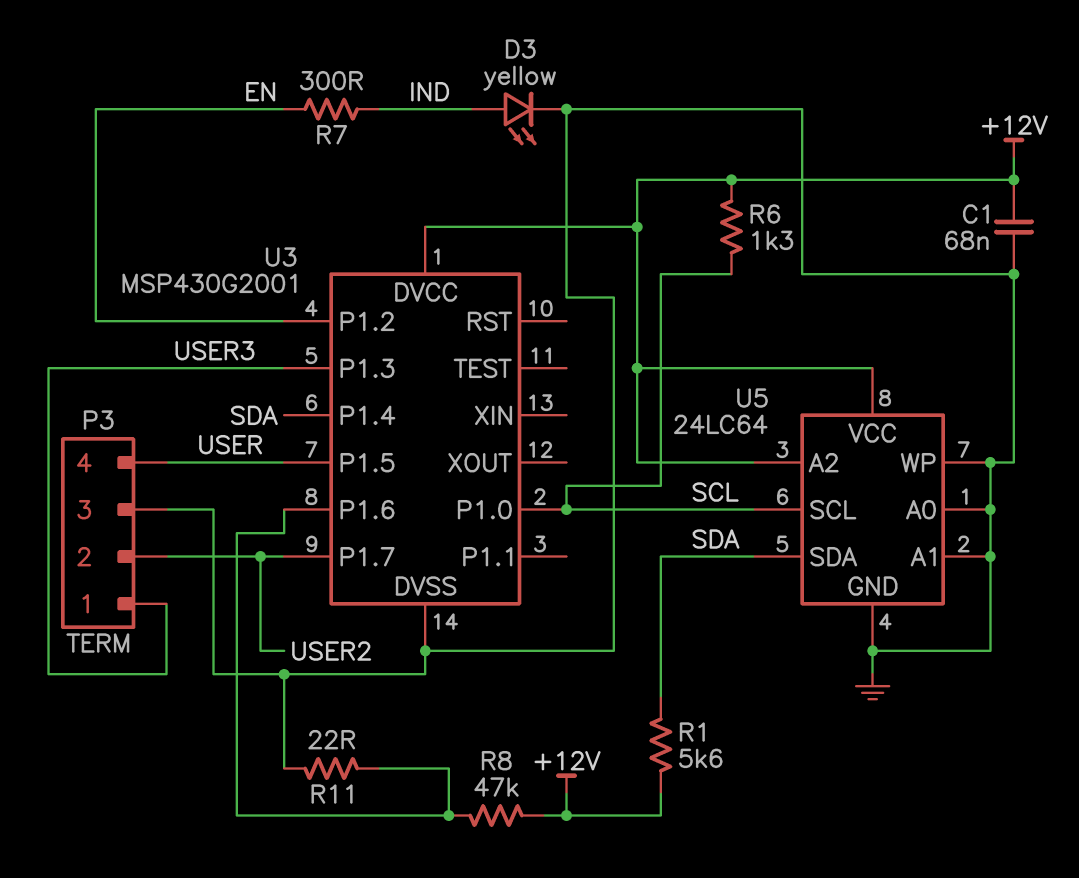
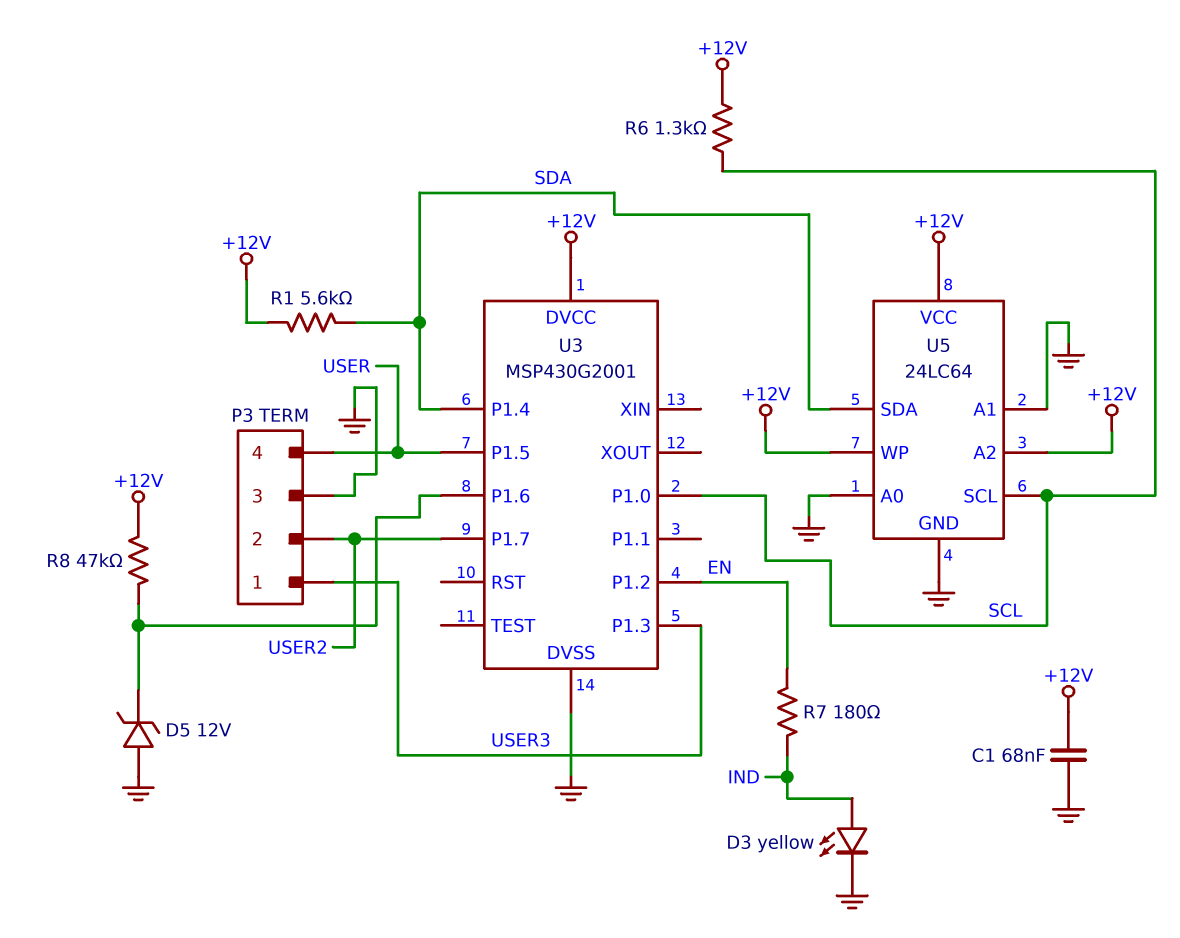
D5: none -> zener 12V (A GND, K U3/P1.6)
R7: 300 (EN, IND) -> 180 (EN, IND)
R11: 22 (GND, U3/P1.6) -> none
U5 pin WP: GND -> +12V

